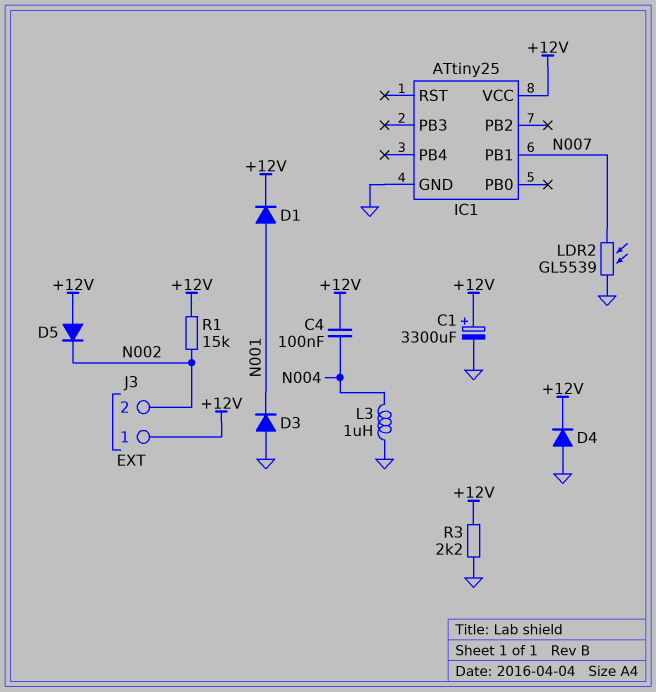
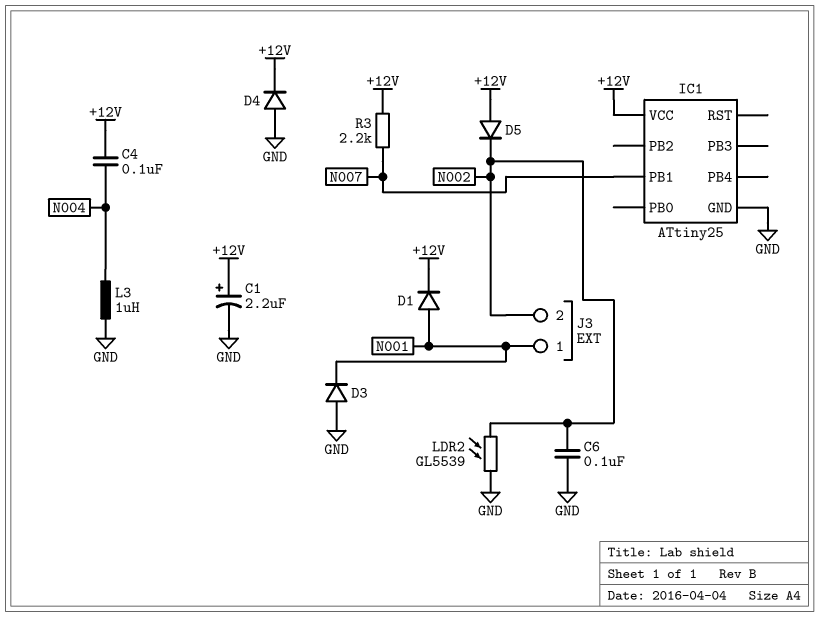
C1: 3300uF (plus +12V, minus GND) -> 2.2uF (plus +12V, minus GND)
C6: none -> 100nF (GND, N002)
J3 pin 1: +12V -> N001
LDR2: GL5539 (GND, N007) -> GL5539 (GND, N002)
R1: 15k (+12V, N002) -> none
R3: 2.2k (+12V, GND) -> 2.2k (+12V, N007)

